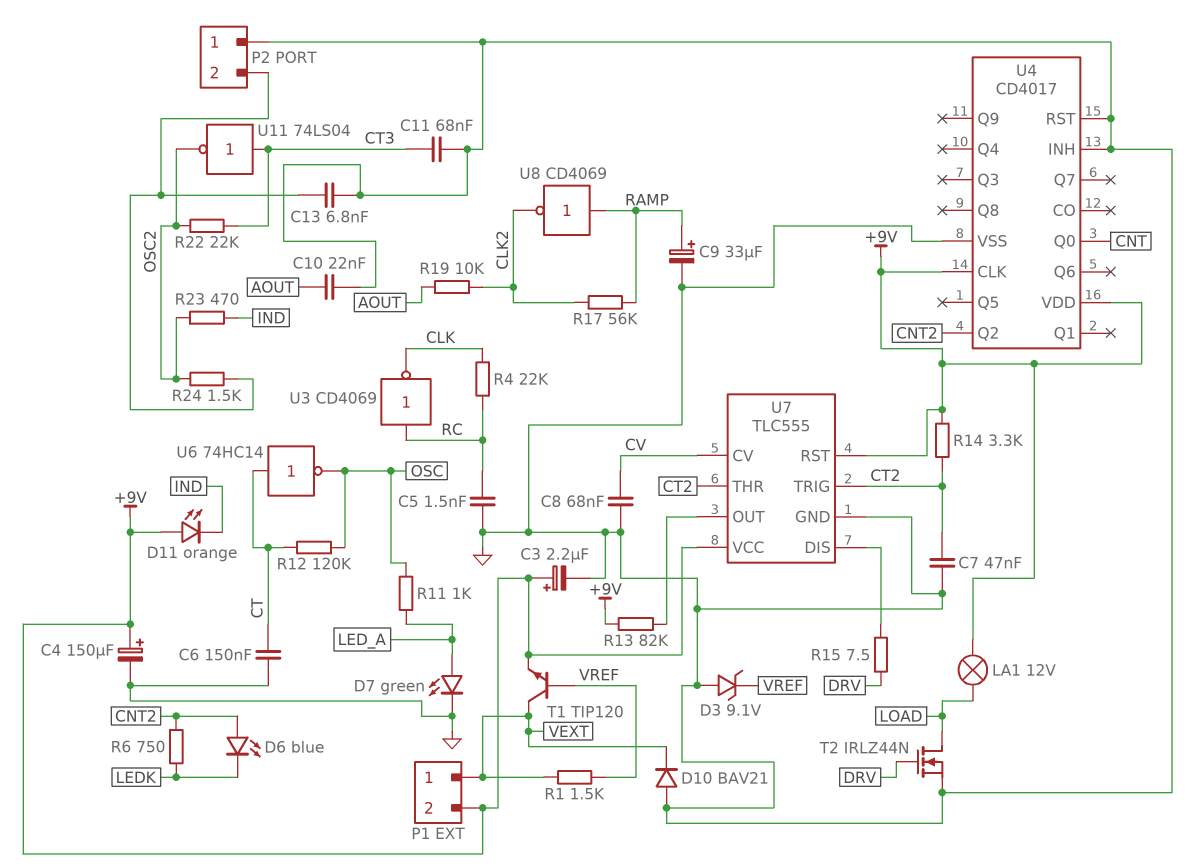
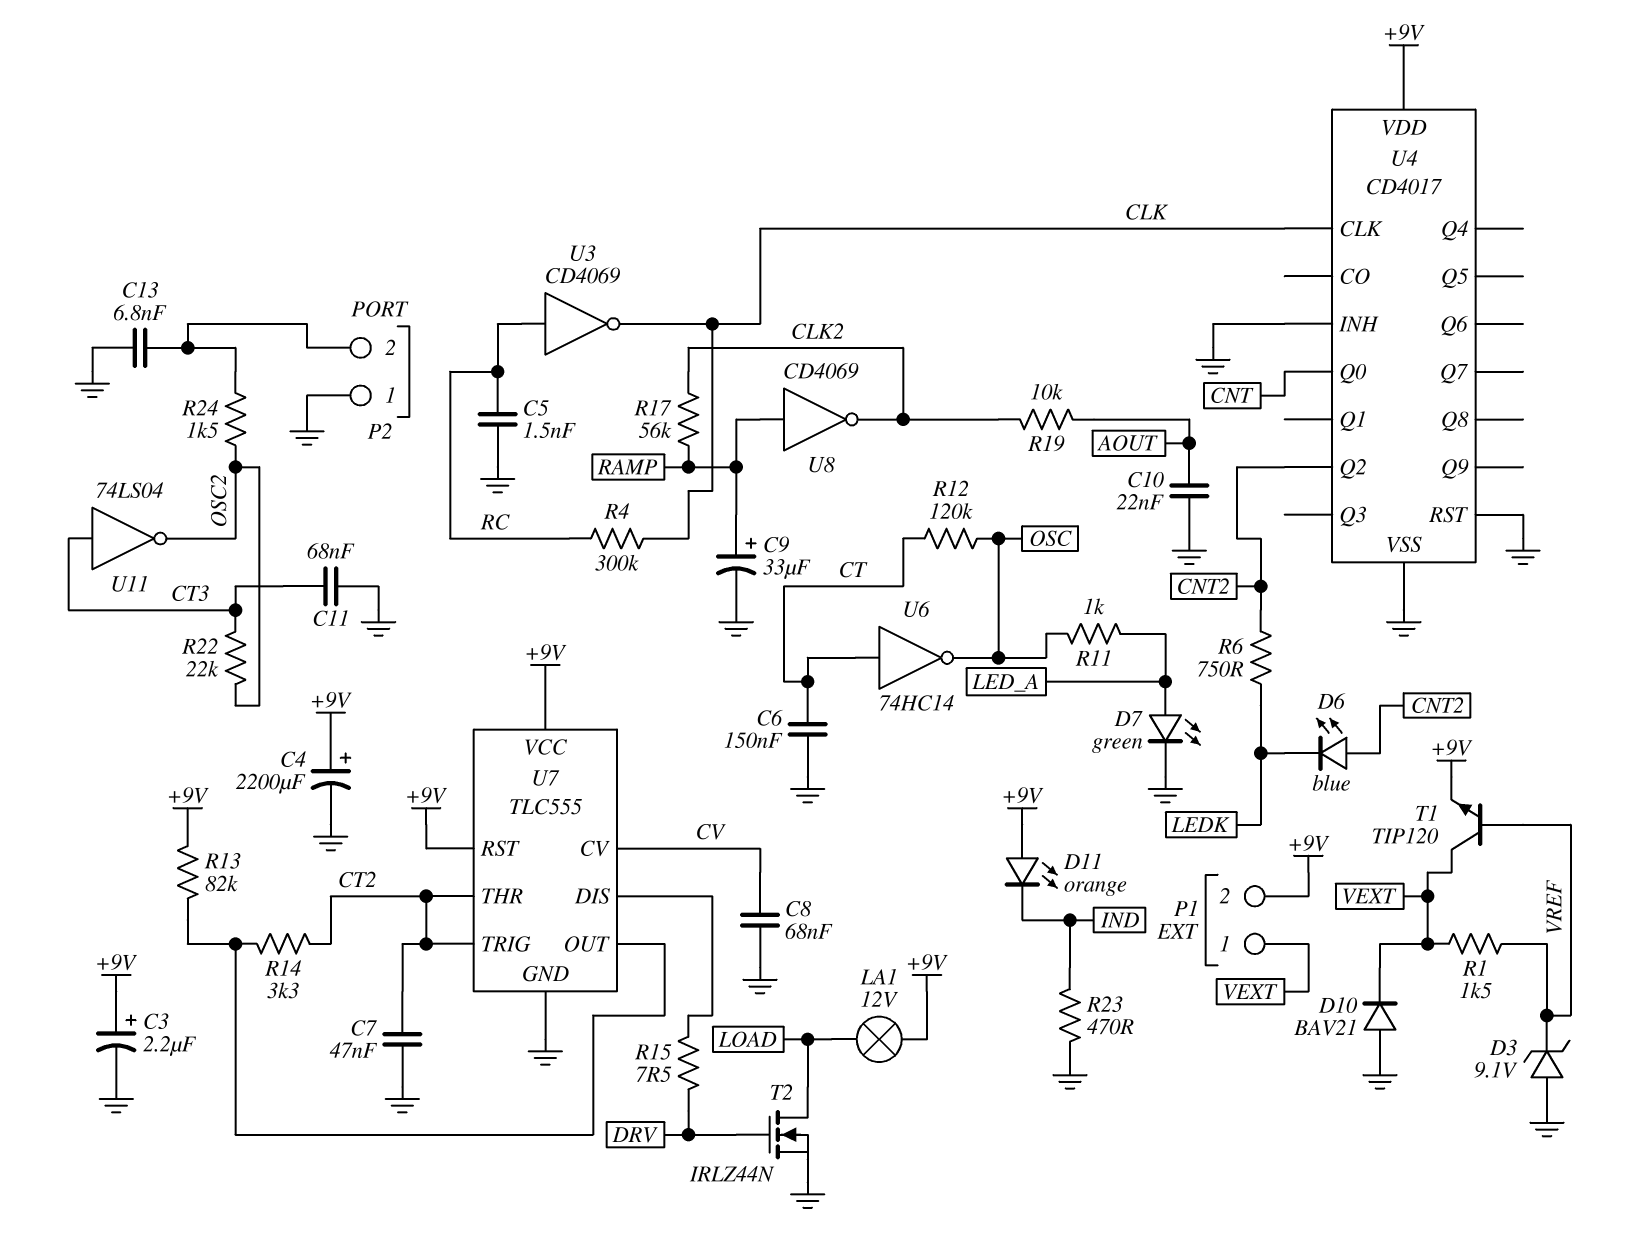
C4: 150uF (plus +9V, minus GND) -> 2200uF (plus +9V, minus GND)
R4: 22k (CLK, RC) -> 300k (CLK, RC)
R14: 3.3k (+9V, CT2) -> 3.3k (CT2, U7/OUT)
R23: 470 (IND, OSC2) -> 470 (GND, IND)
U4 pin CLK: +9V -> CLK

